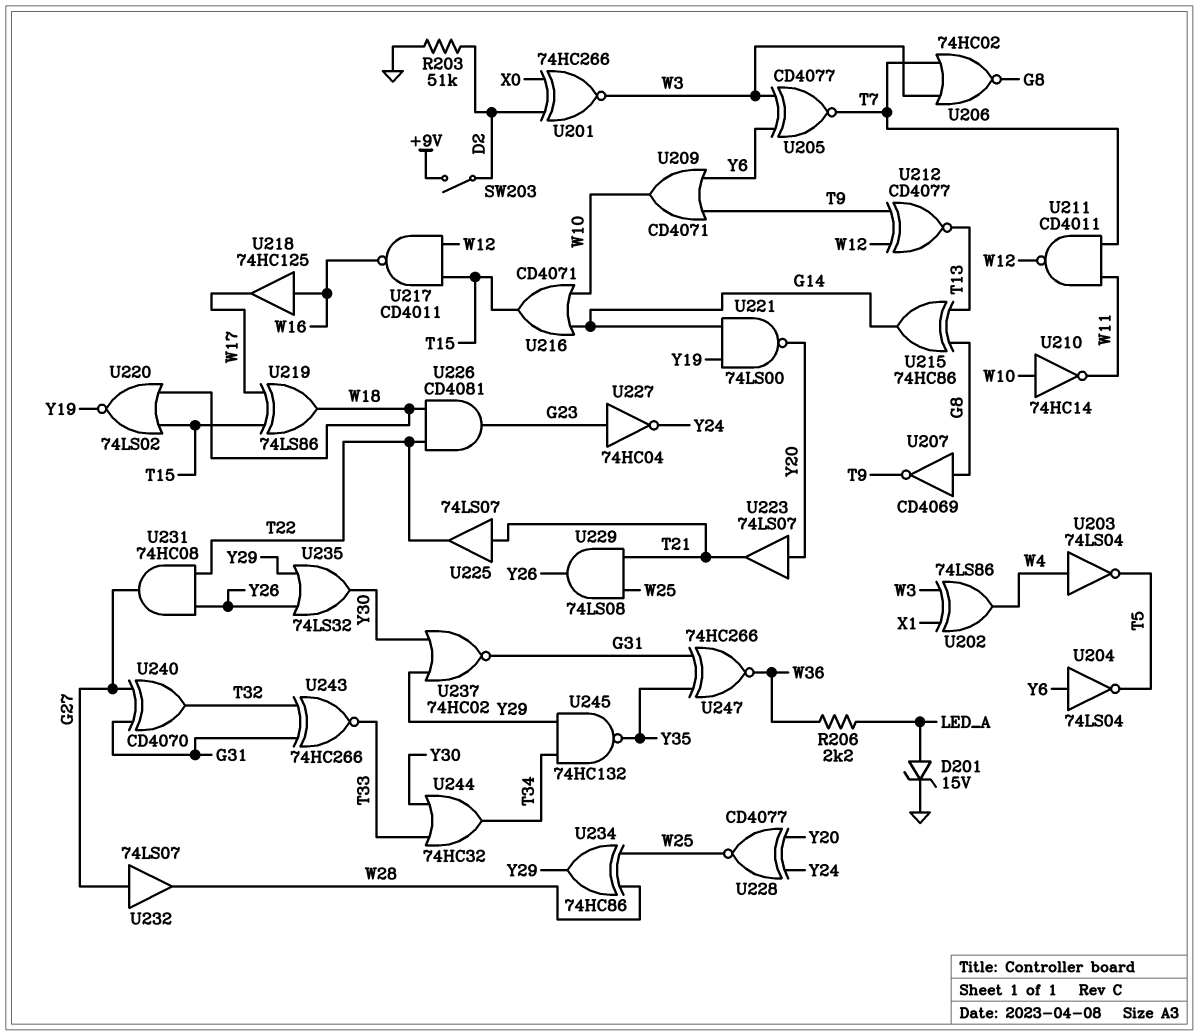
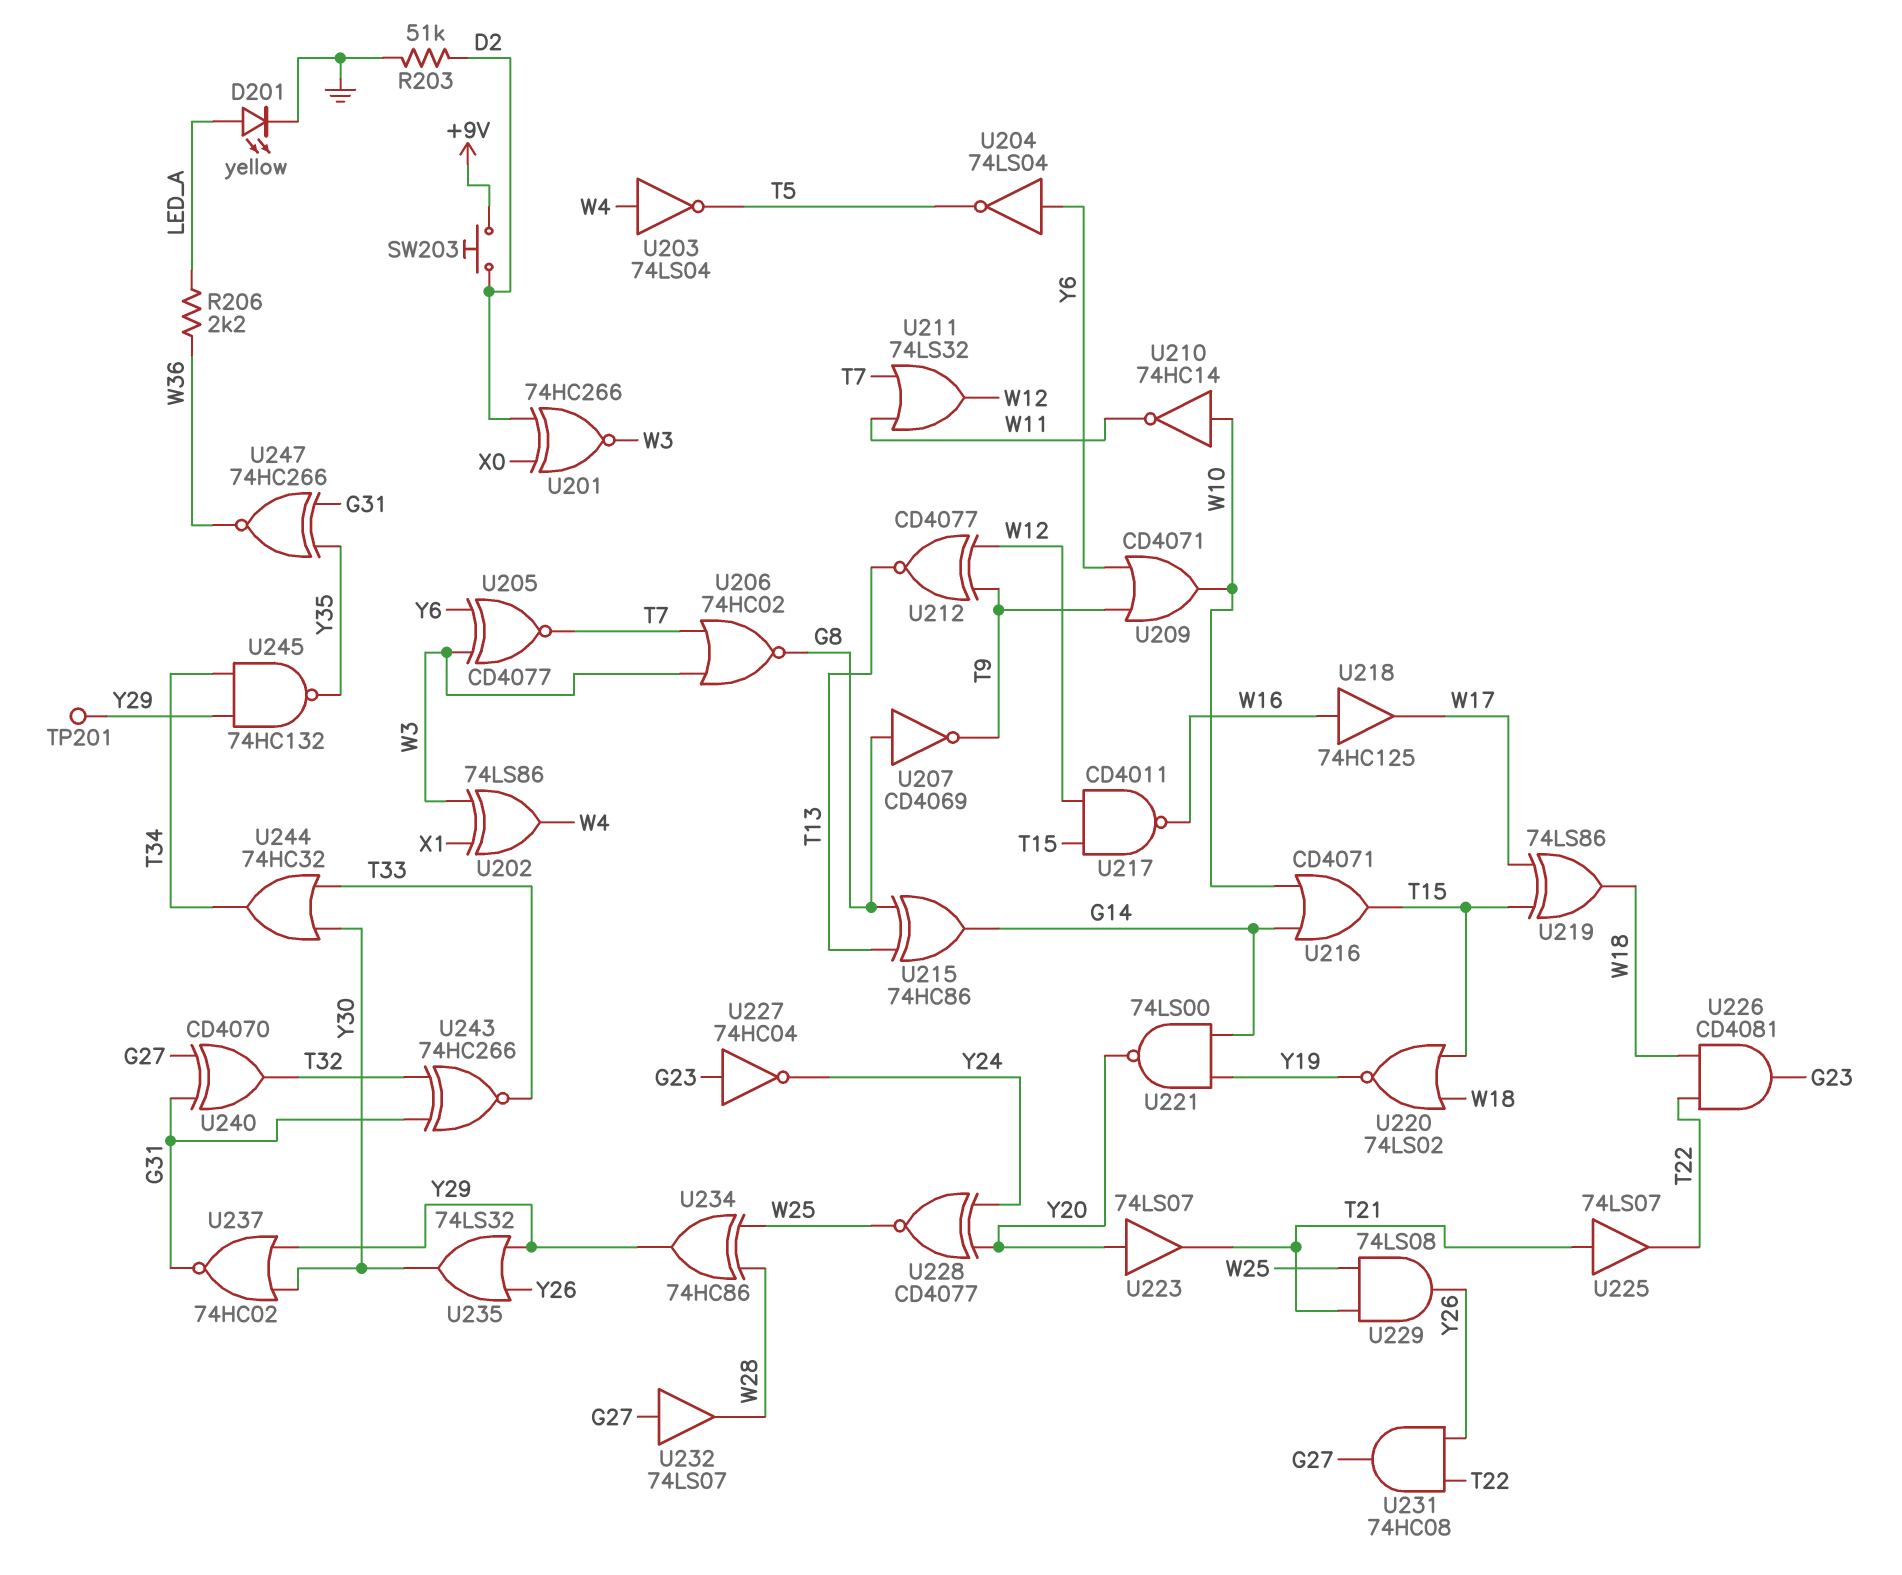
D201: zener 15V (A LED_A, K GND) -> LED yellow (A LED_A, K GND)
SW203: switch (+9V, D2) -> button (+9V, D2)
TP201: none -> test point (Y29)
U211: NAND CD4011 (in T7, in W11, out W12) -> OR 74LS32 (in T7, in W11, out W12)

